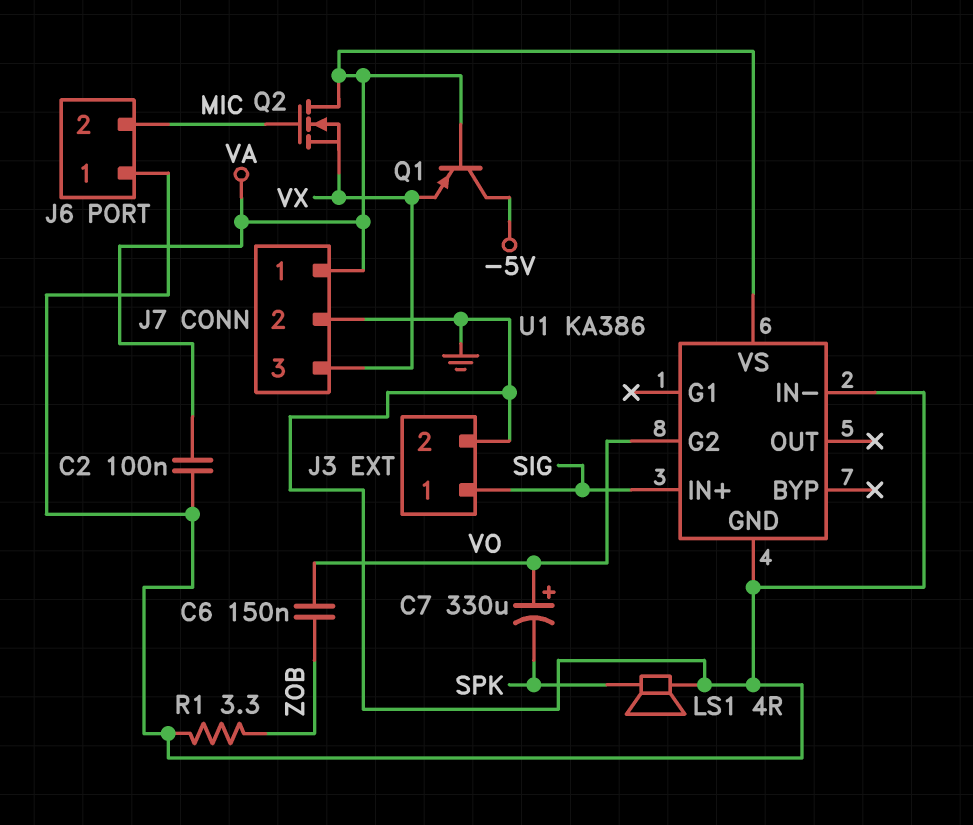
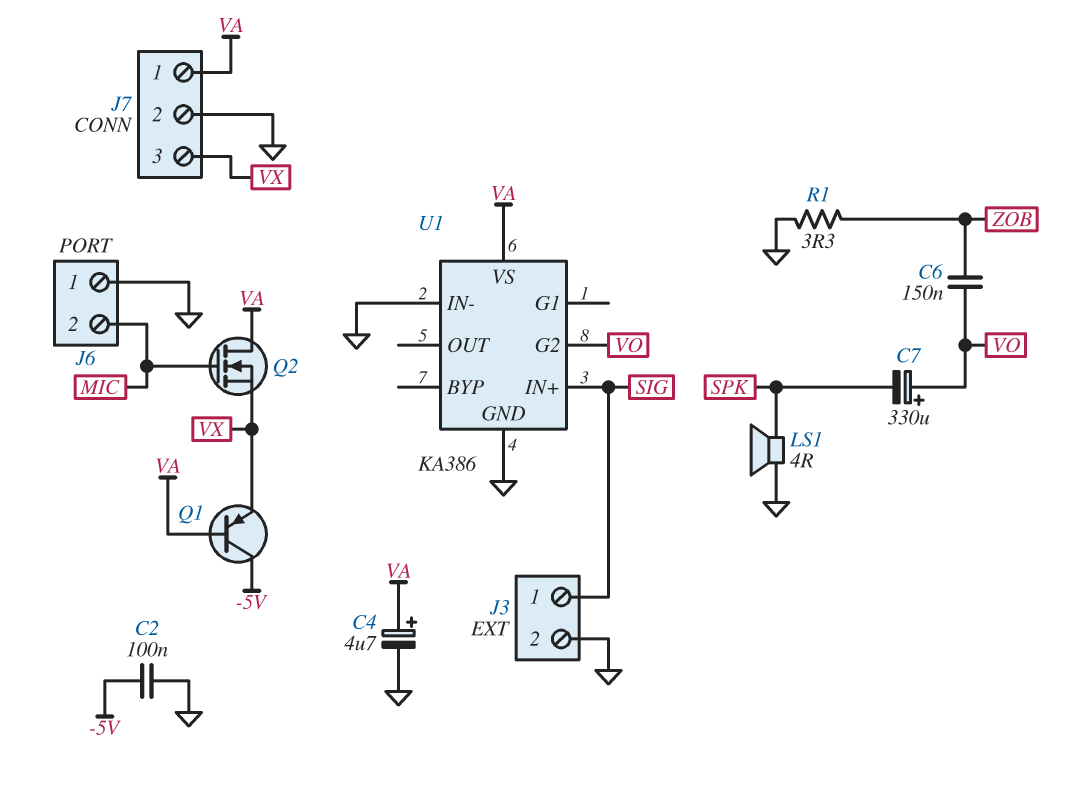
C2: 100nF (GND, VA) -> 100nF (-5V, GND)
C4: none -> 4.7uF (plus VA, minus GND)

